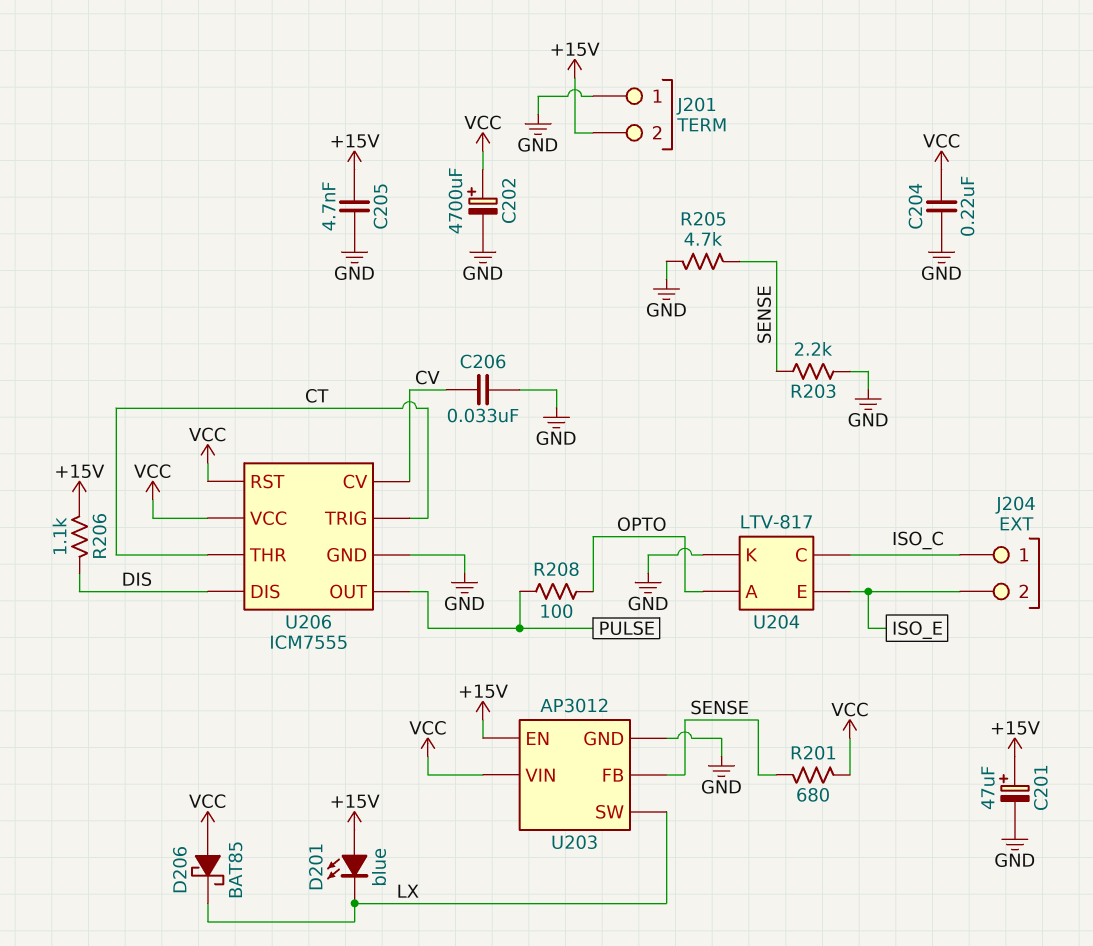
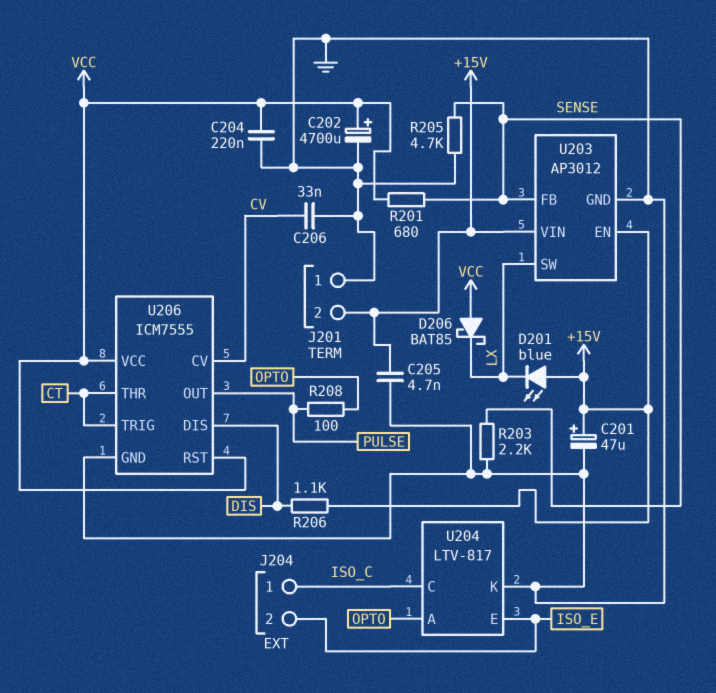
U203 pin VIN: VCC -> +15V

